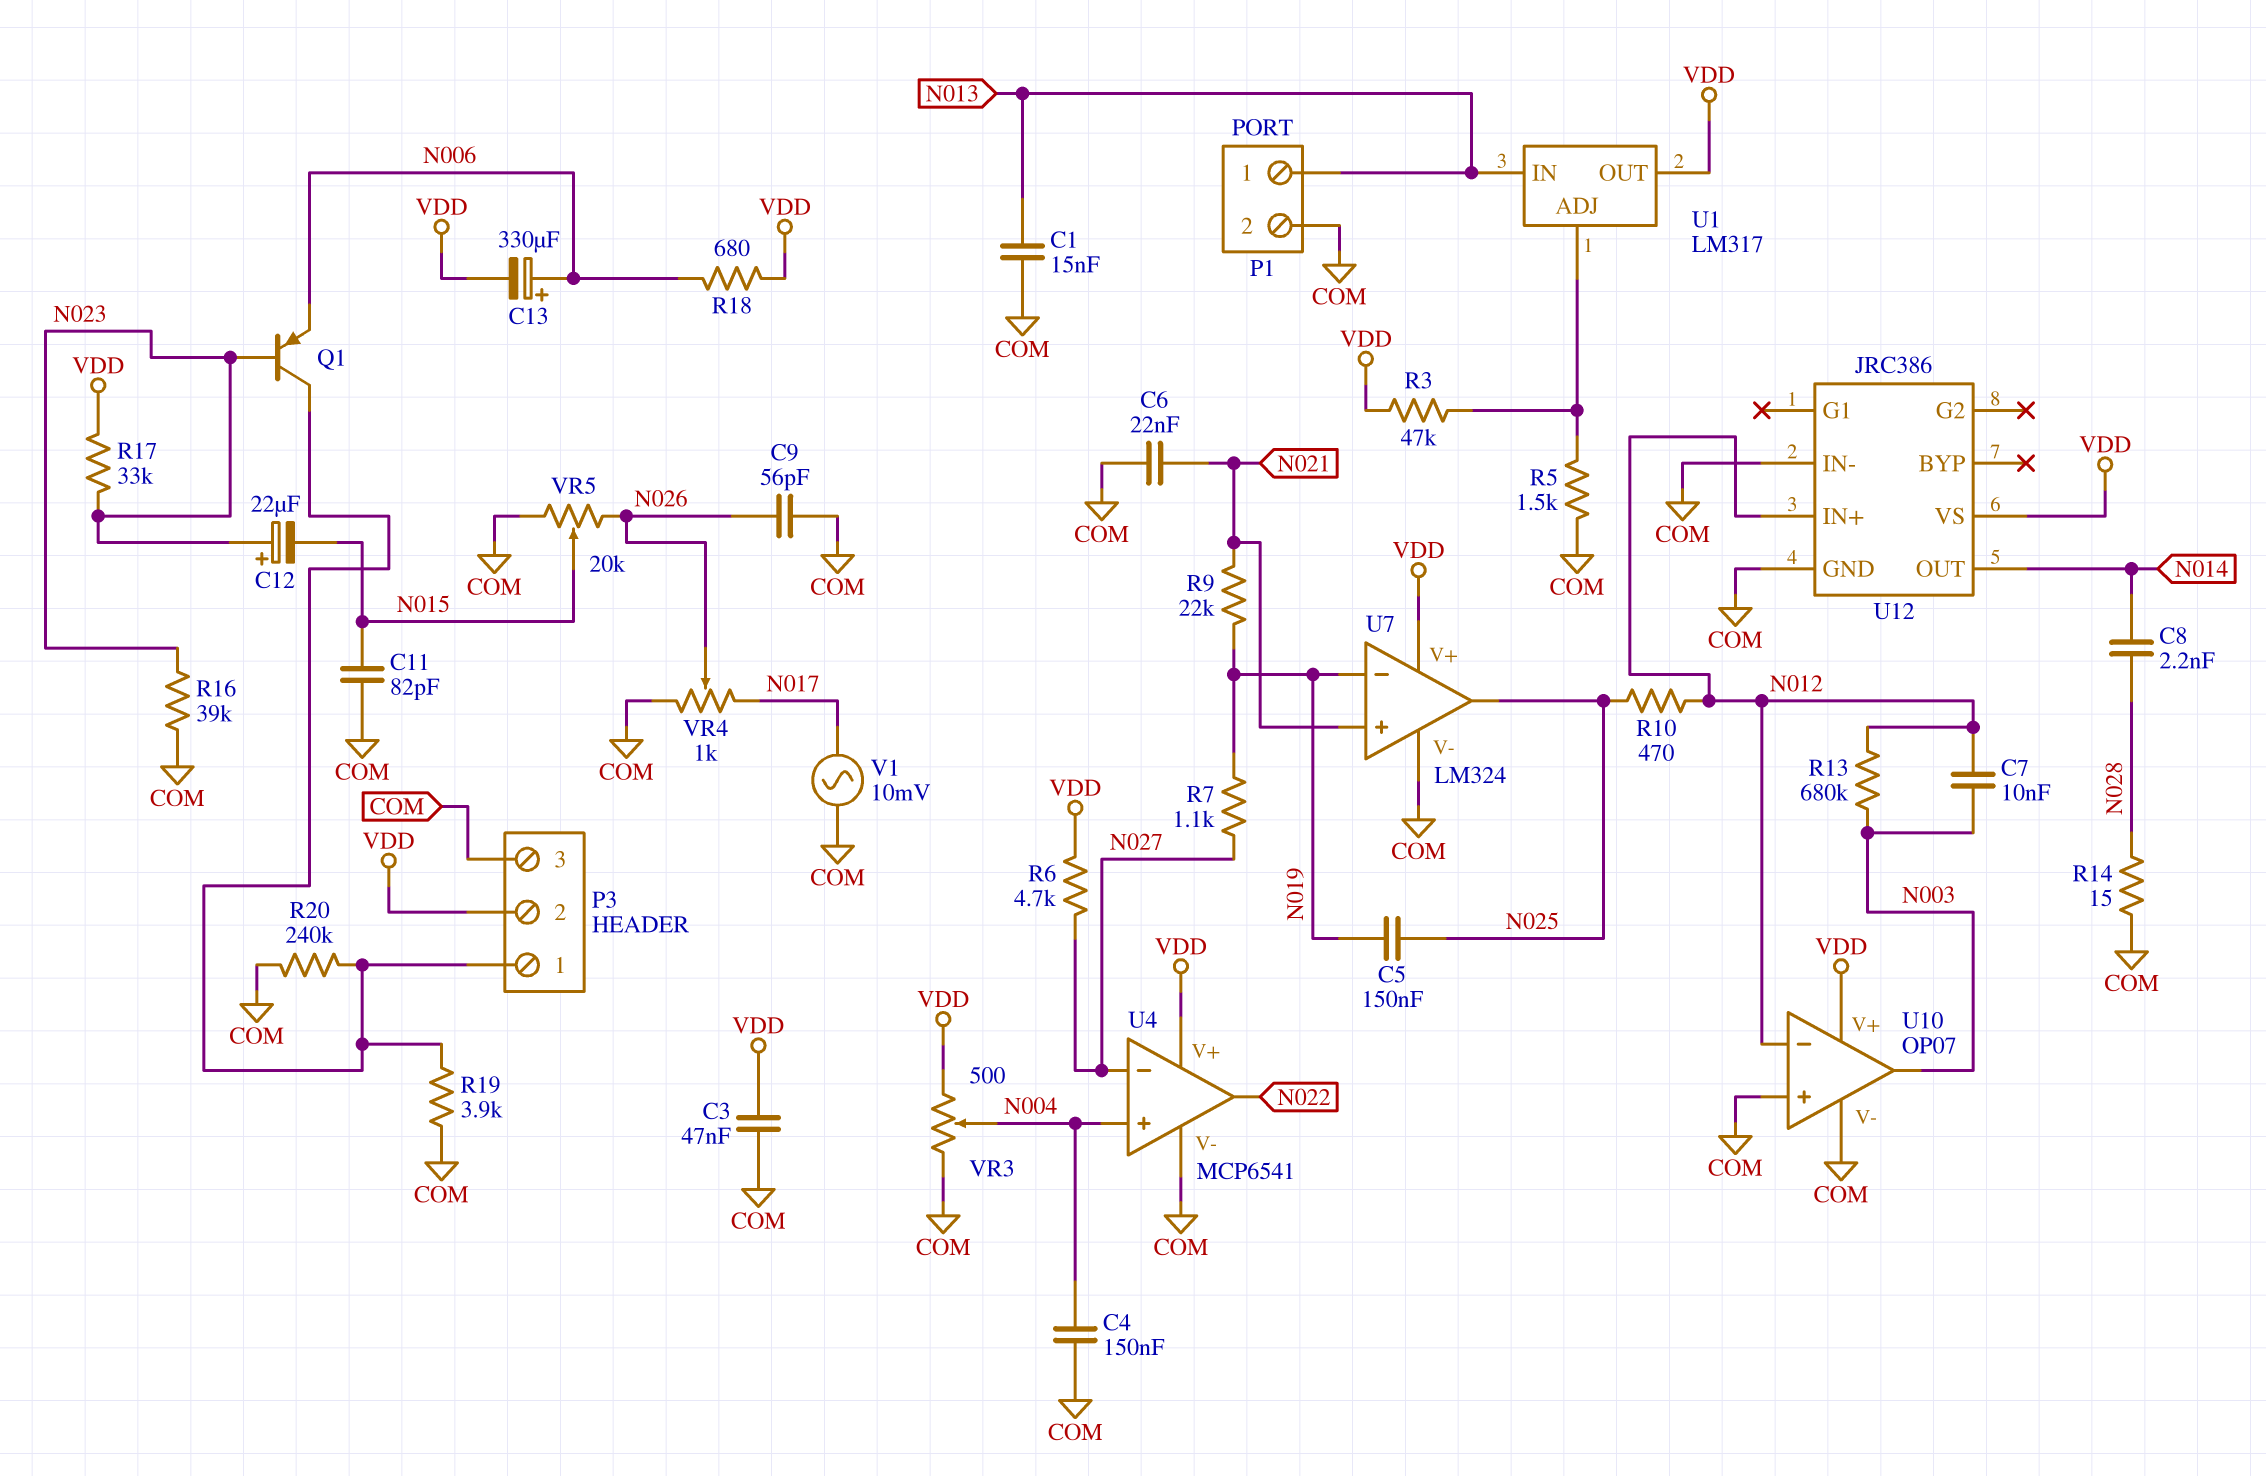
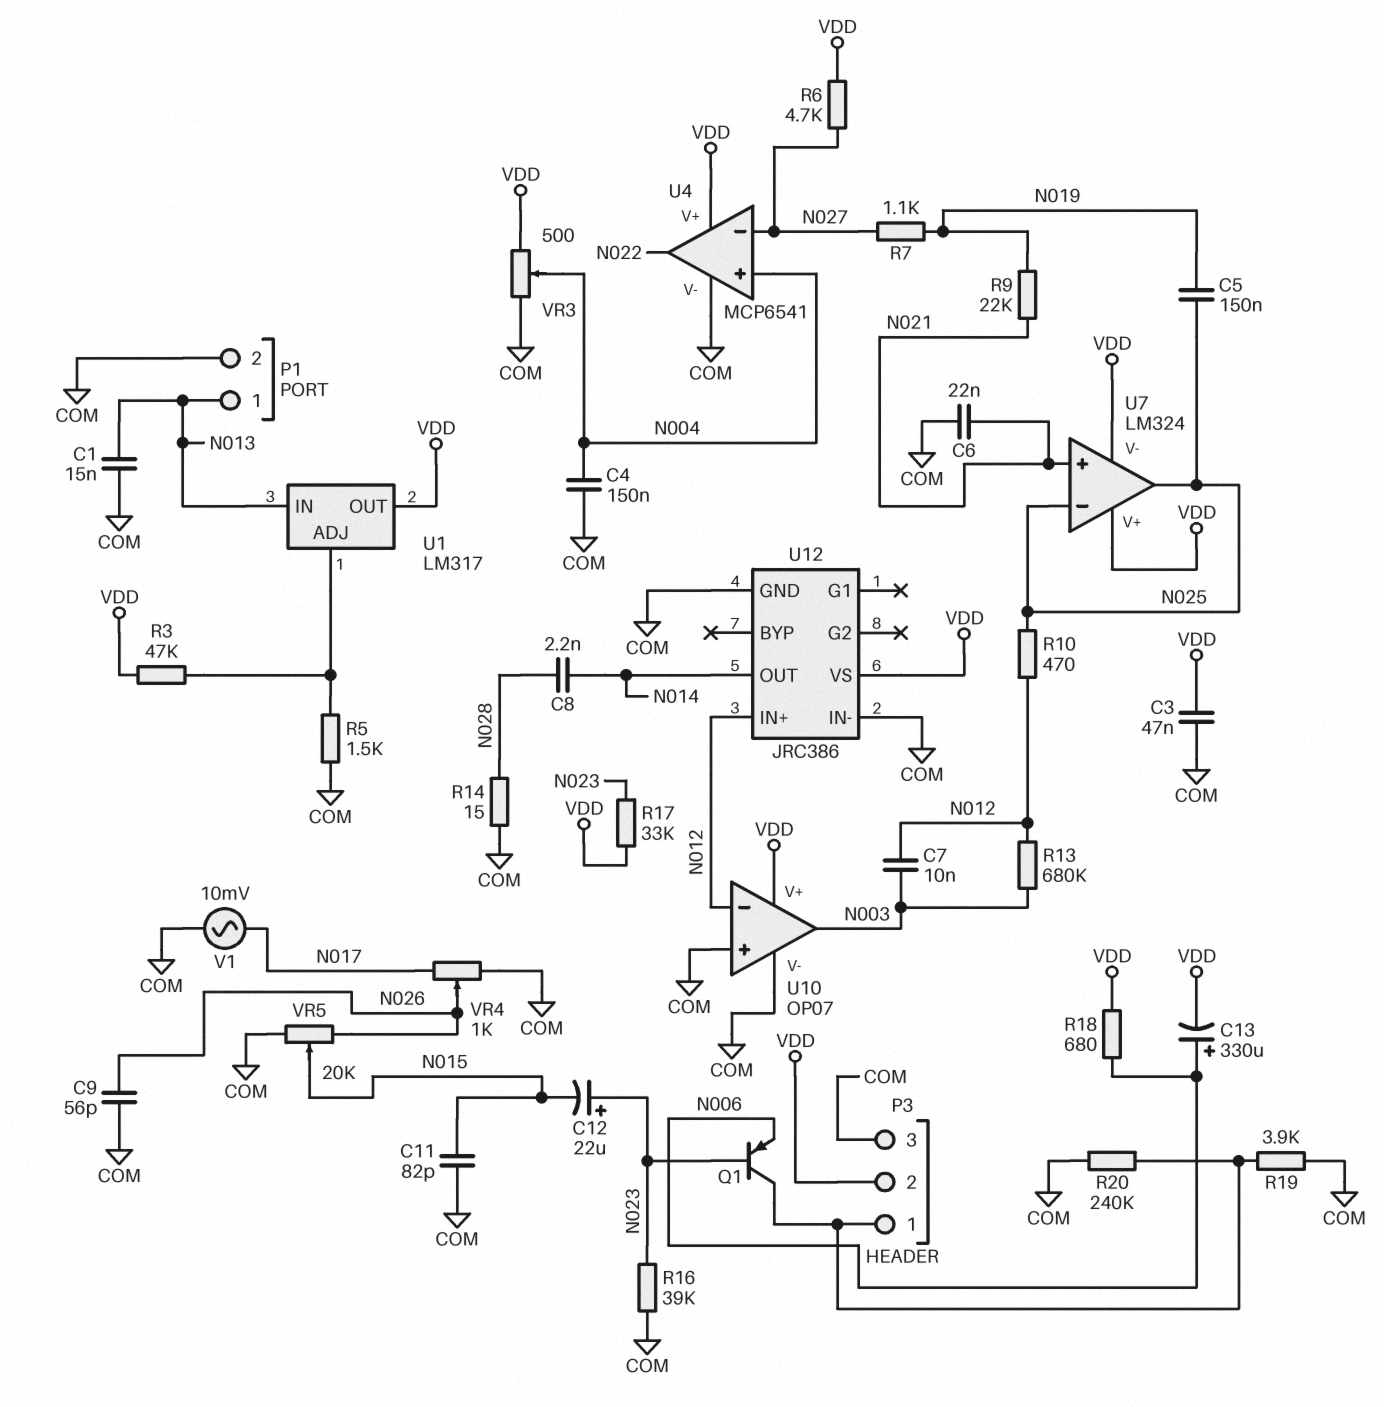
U7 pin V-: COM -> VDD
U7 pin in-: N019 -> N025

